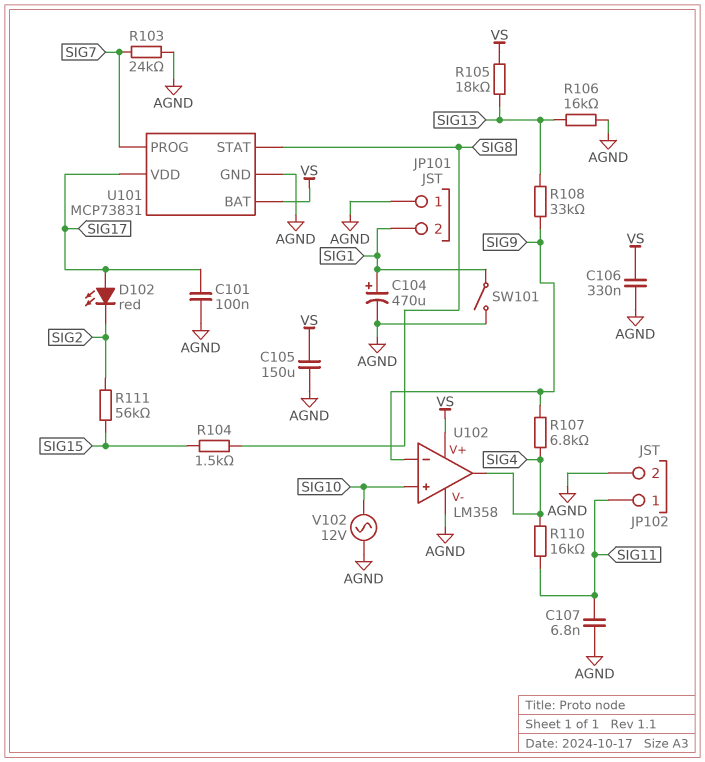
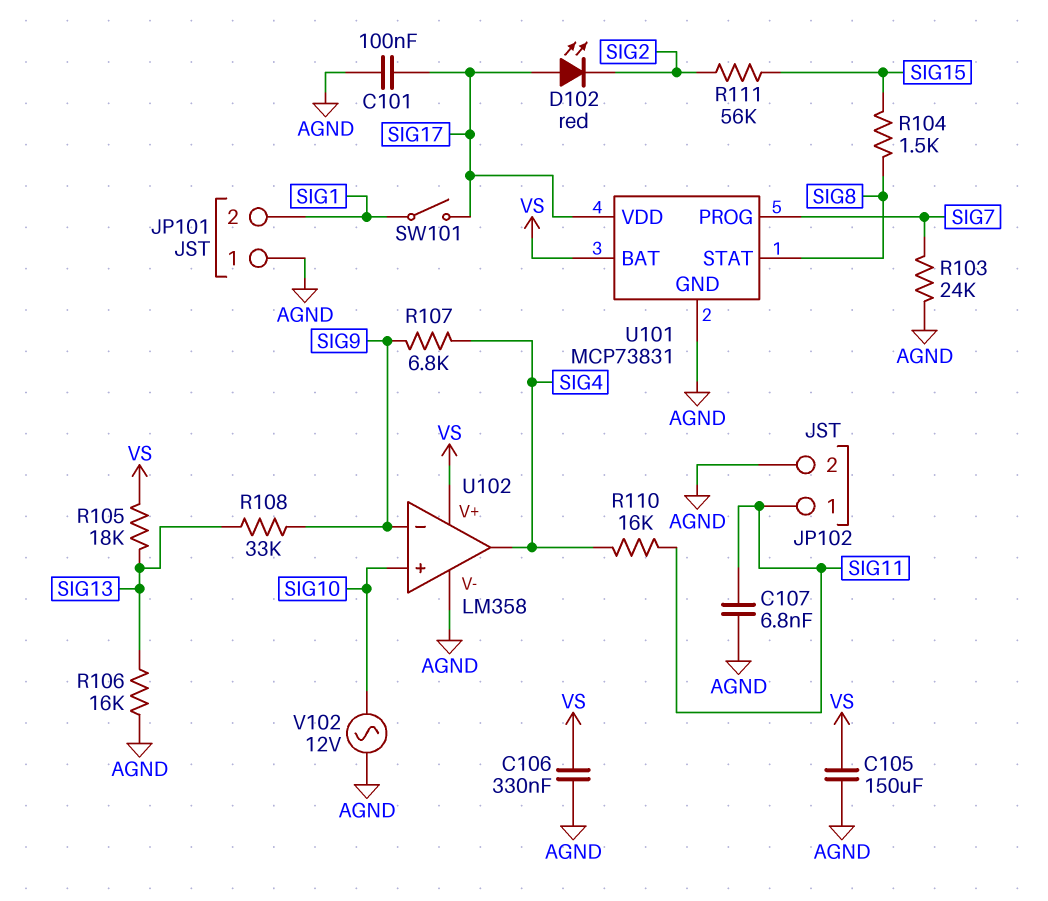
C104: 470uF (plus SIG1, minus AGND) -> none
SW101: switch (AGND, SIG1) -> switch (SIG1, SIG17)

